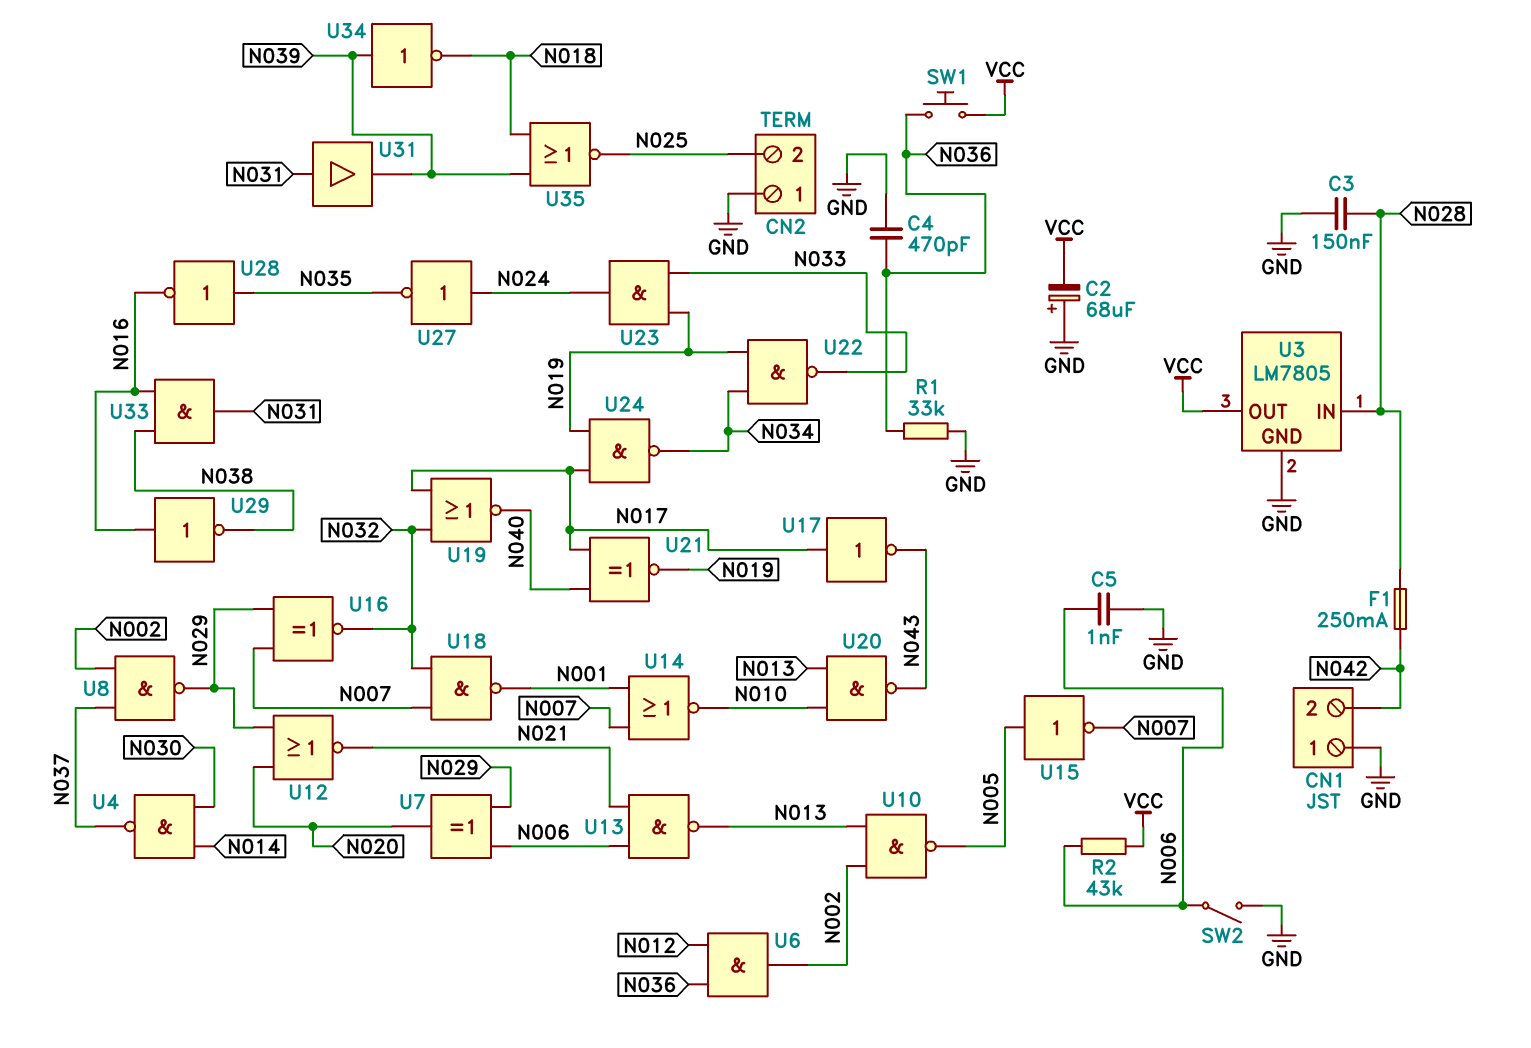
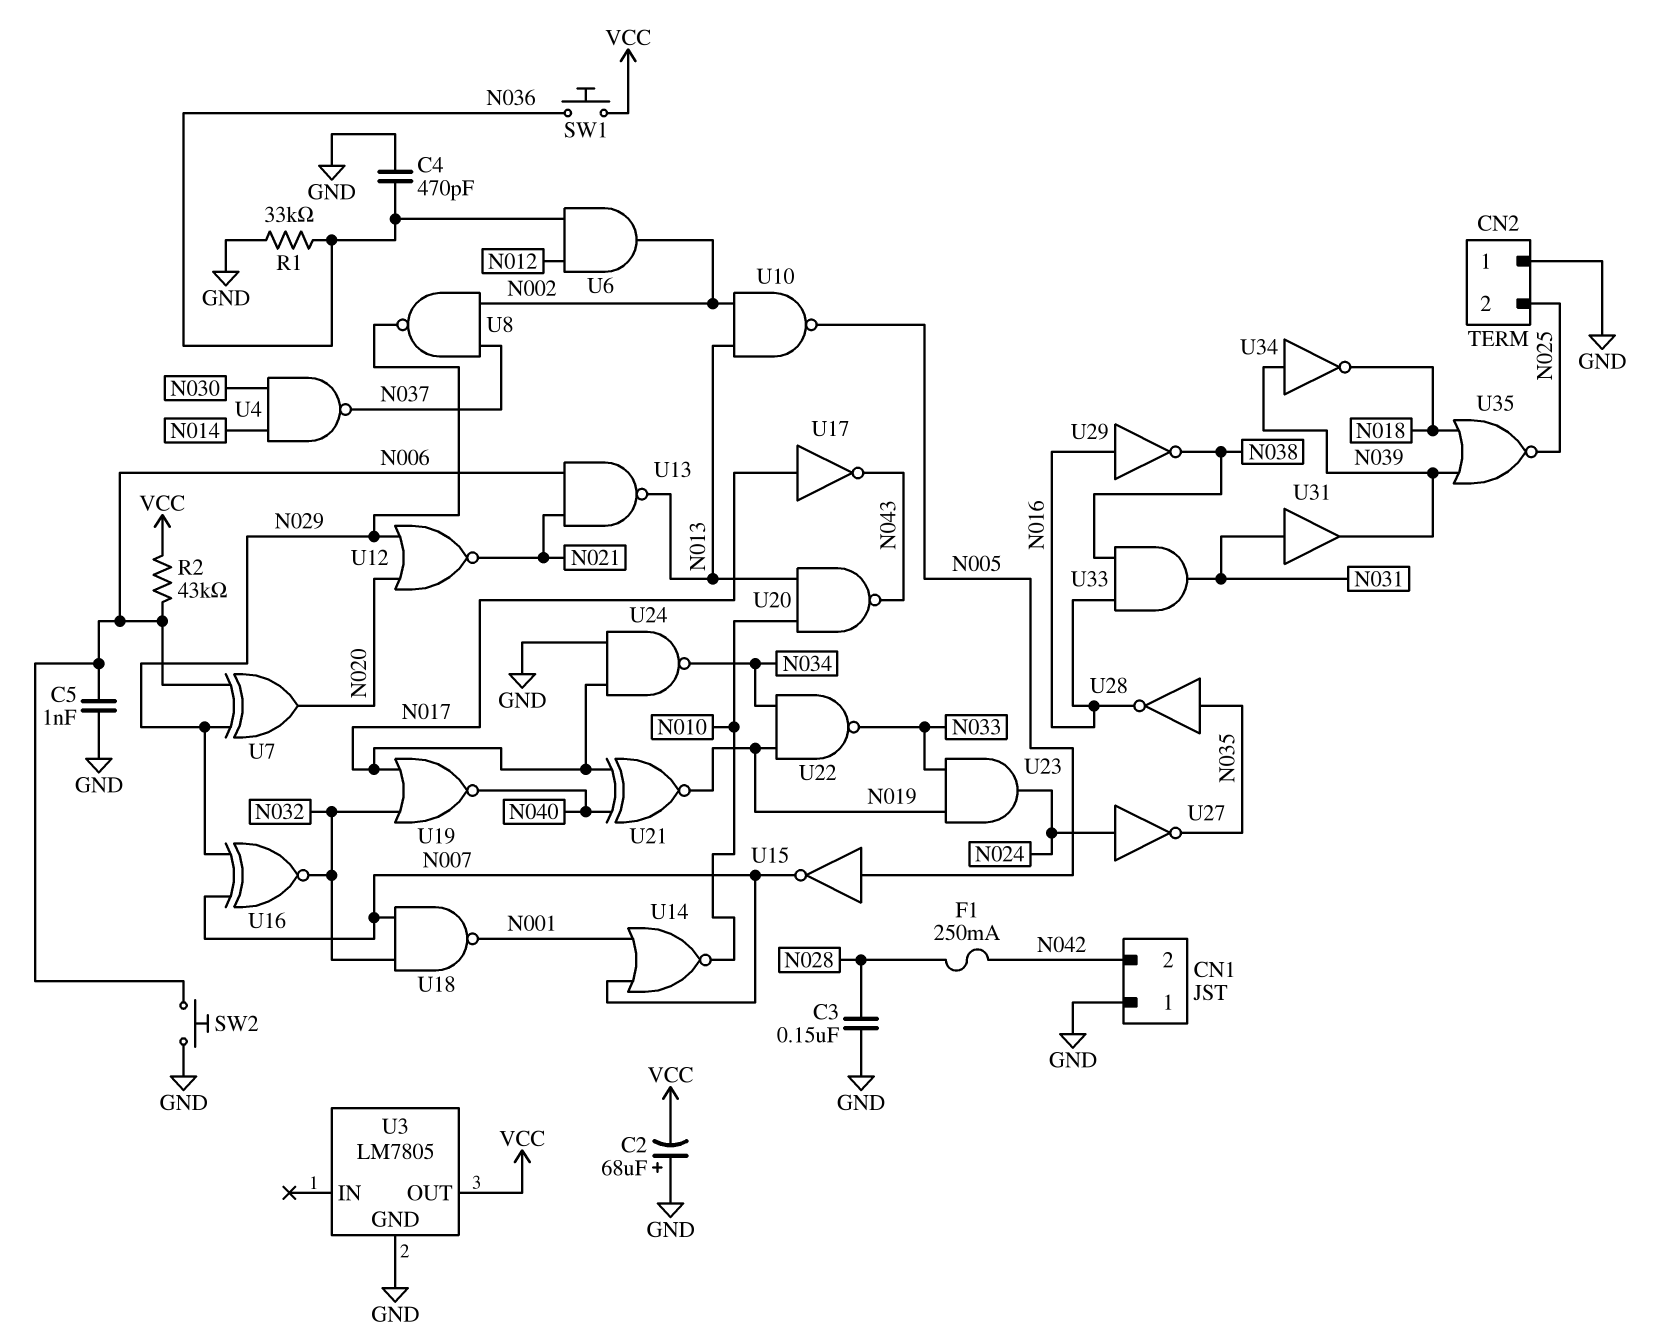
SW2: switch (GND, N006) -> button (GND, N006)
U3 pin IN: N028 -> none
U24: NAND (in N017, in N019, out N034) -> NAND (in GND, in N017, out N034)

